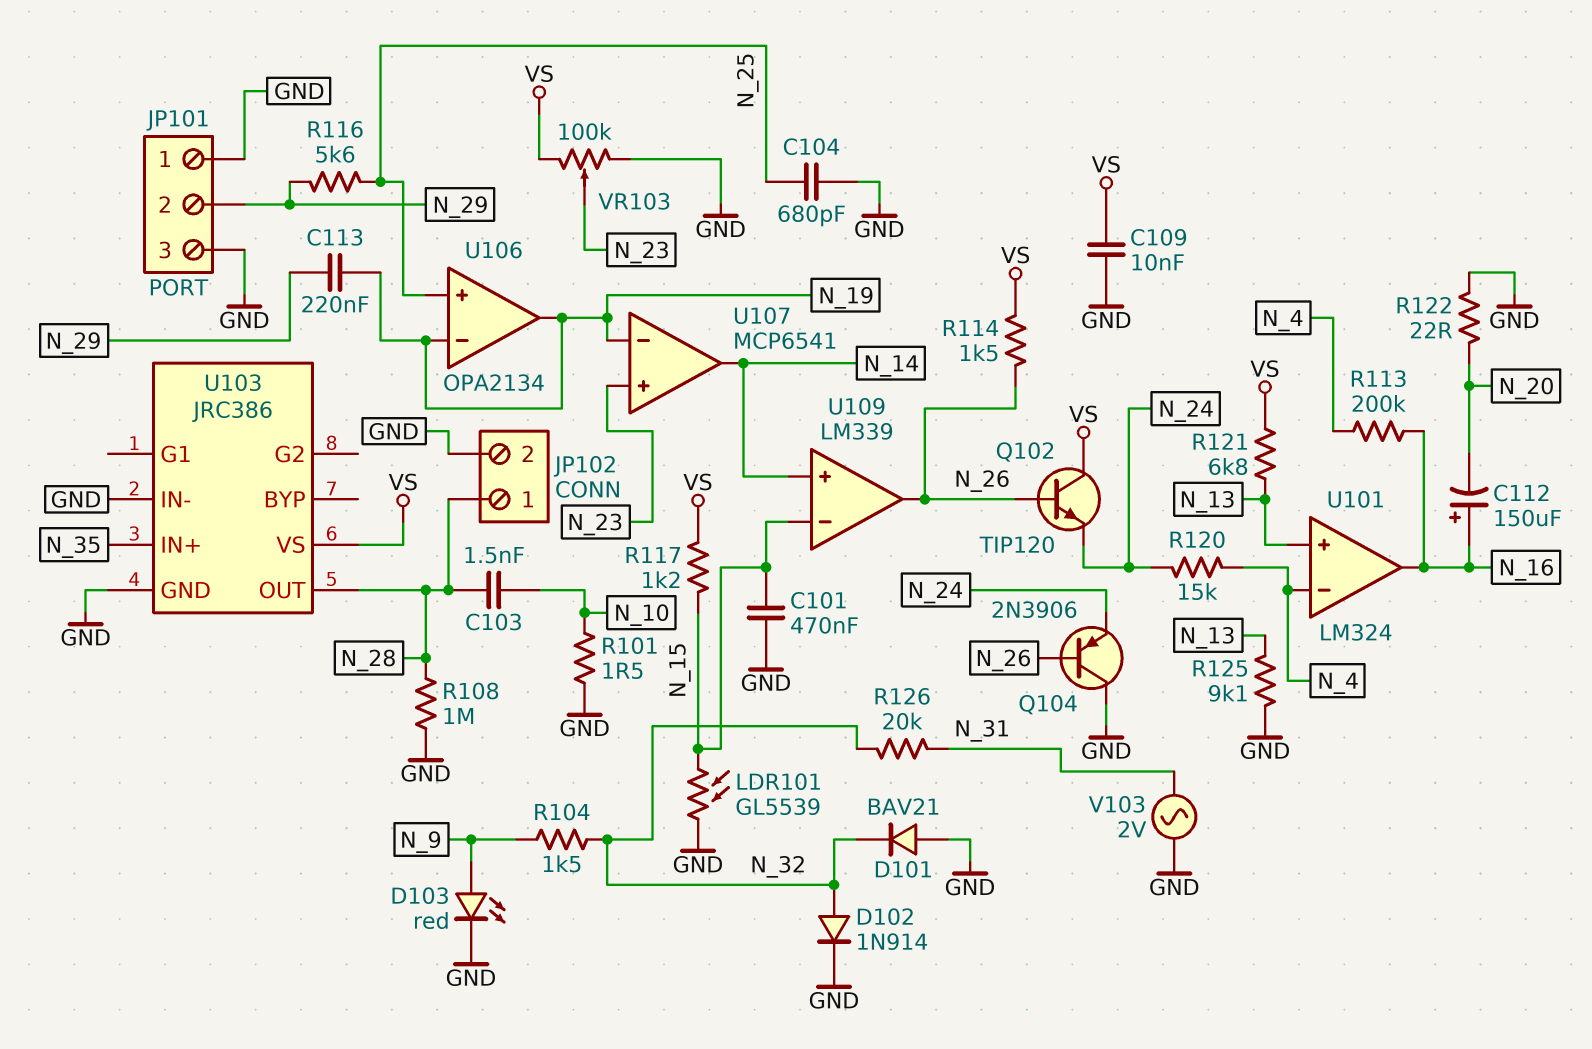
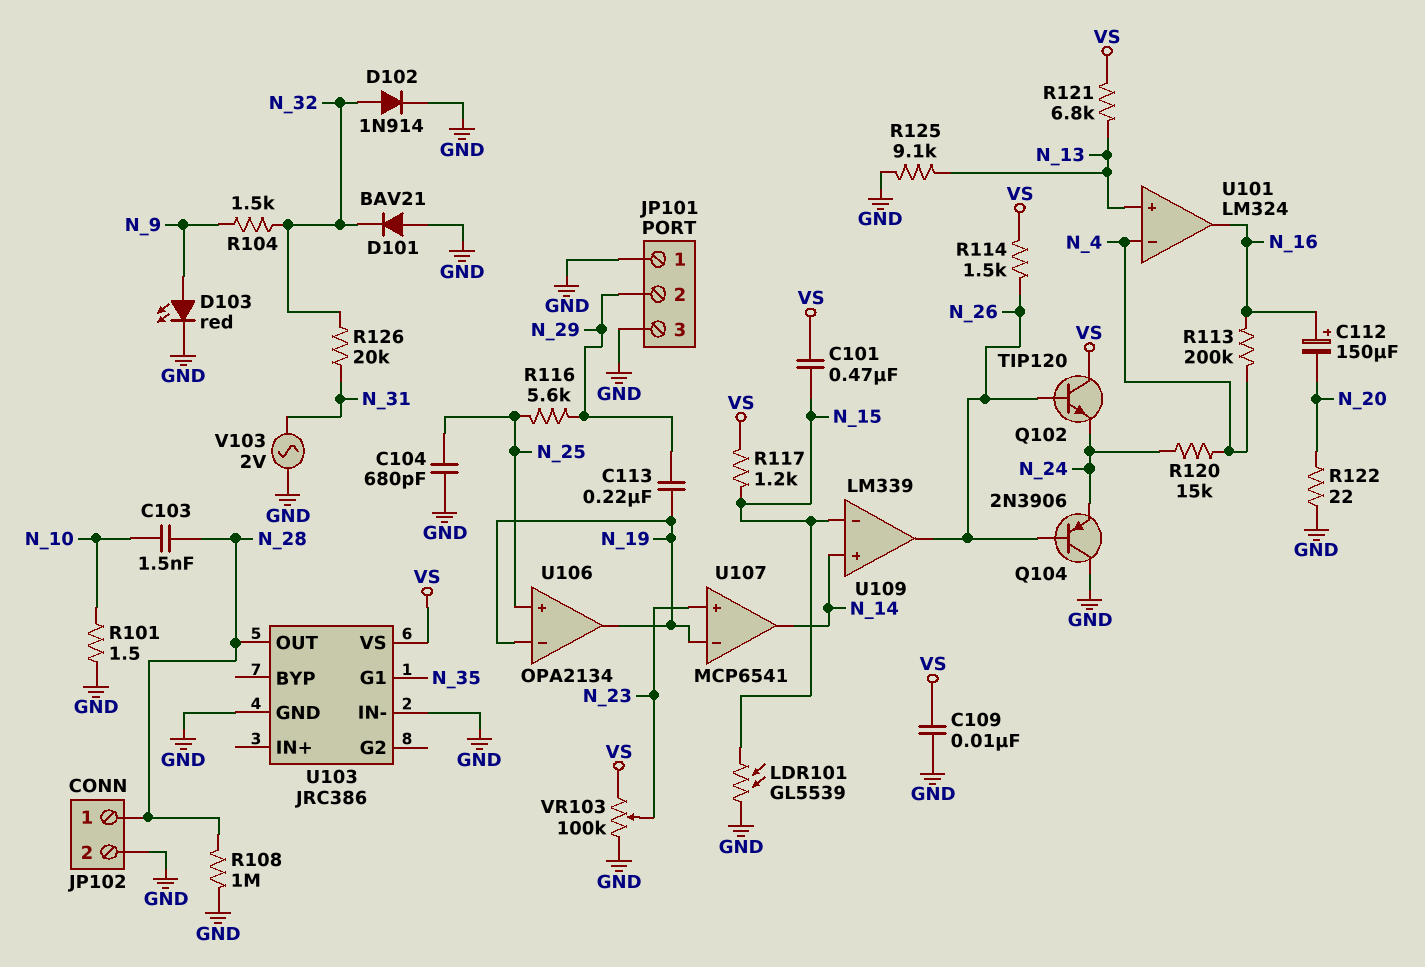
C101: 470nF (GND, N_15) -> 470nF (N_15, VS)
U103 pin G1: none -> N_35
U103 pin IN+: N_35 -> none

